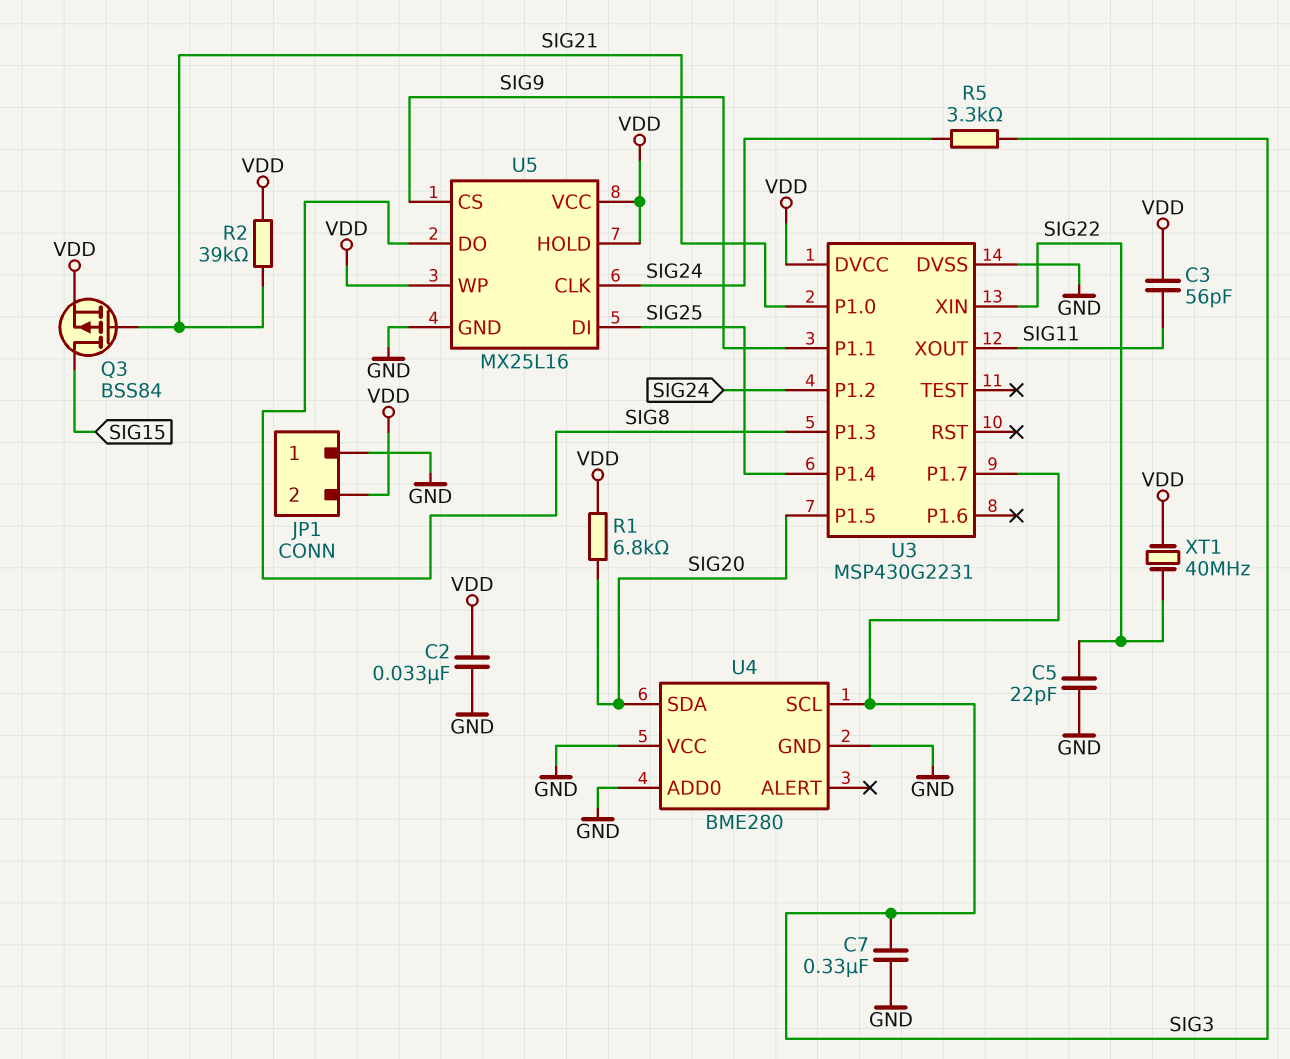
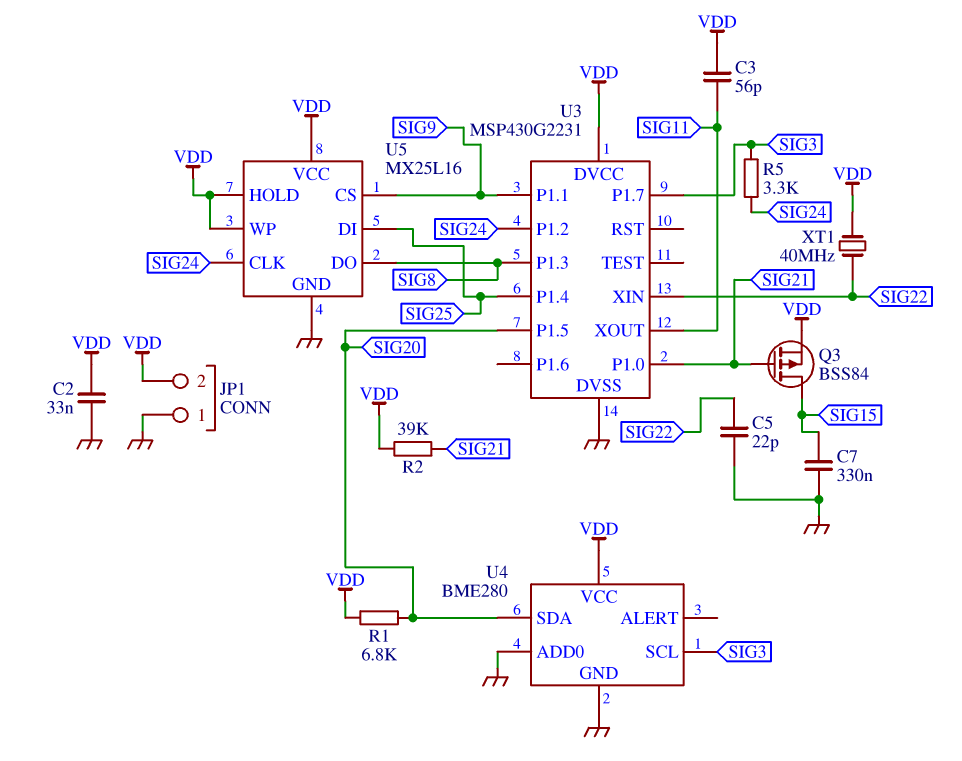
C7: 330nF (GND, SIG3) -> 330nF (GND, SIG15)
U4 pin VCC: GND -> VDD

